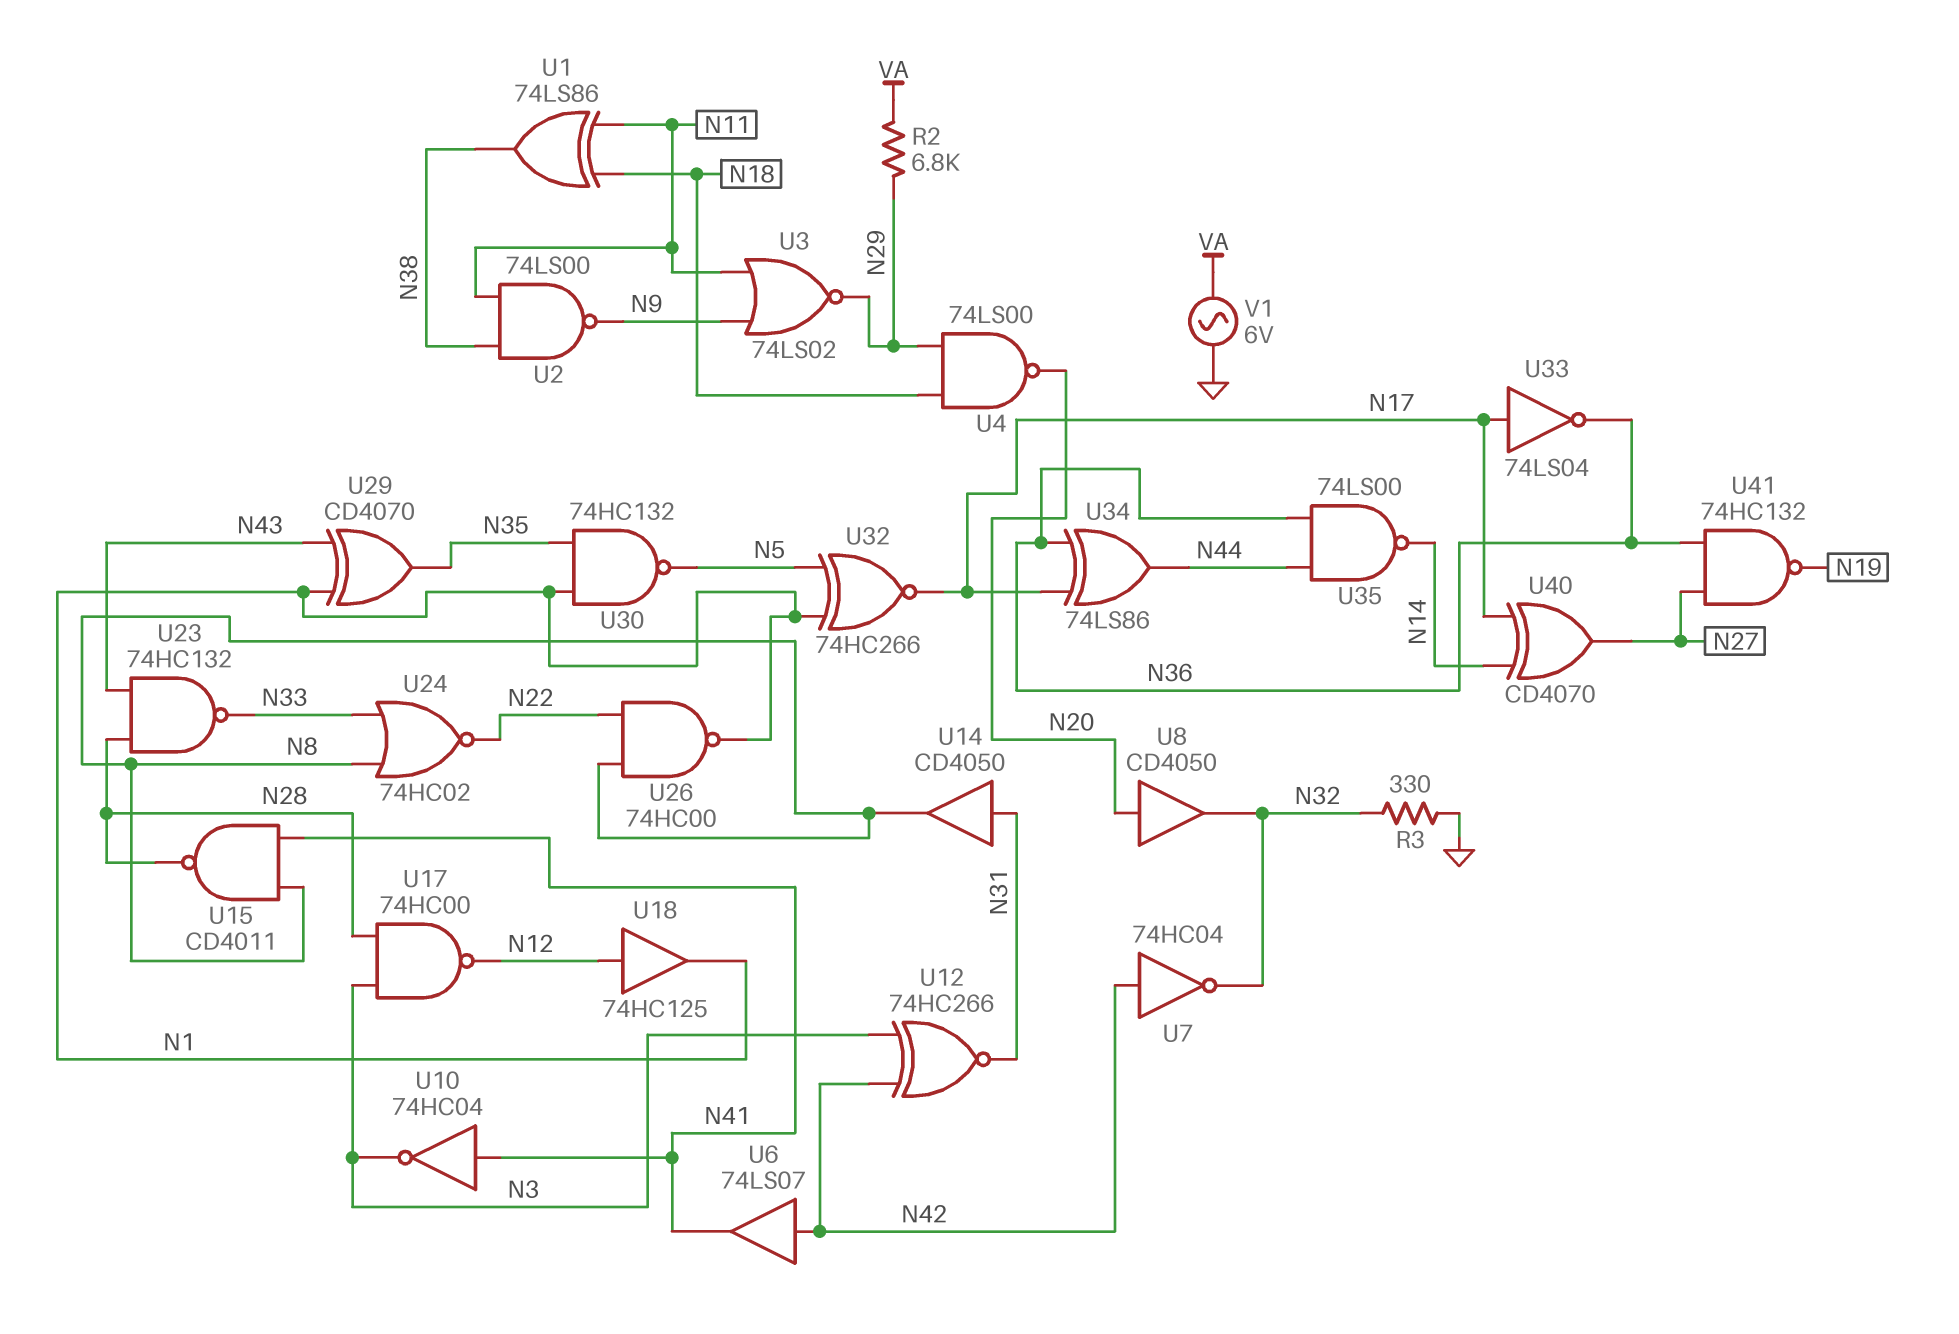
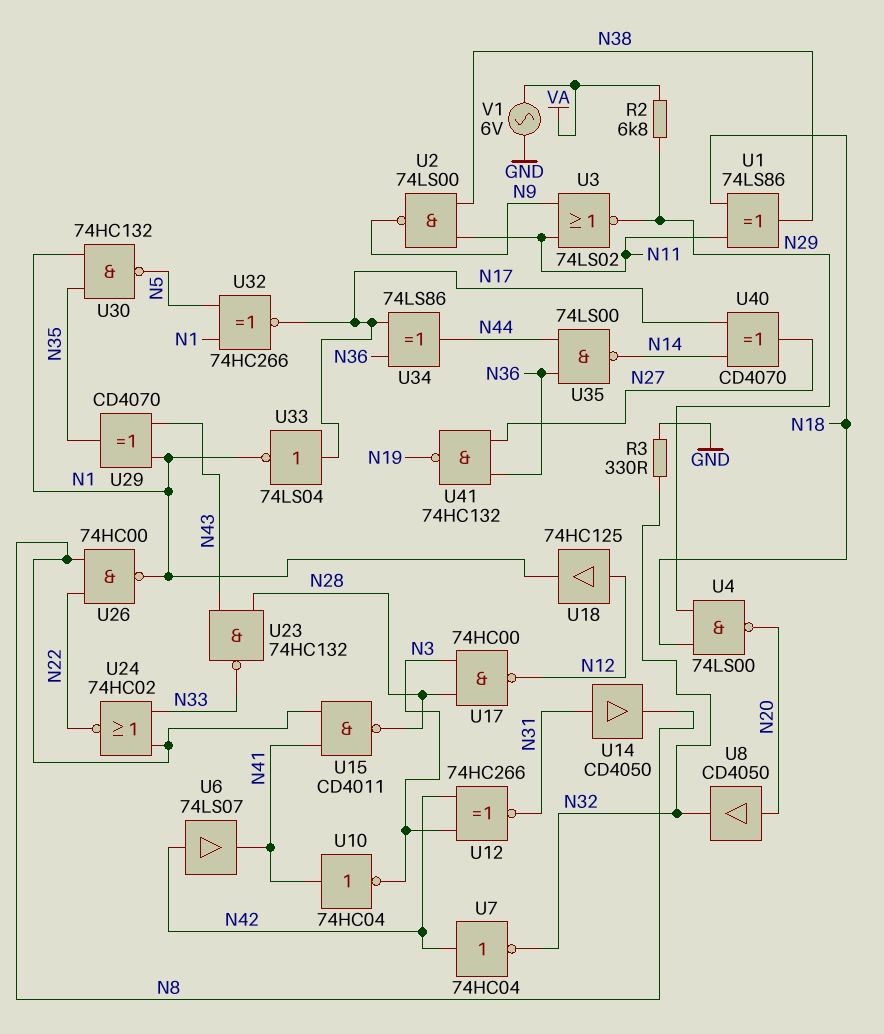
U33: NOT 74LS04 (in N17, out N36) -> NOT 74LS04 (in N17, out N1)

